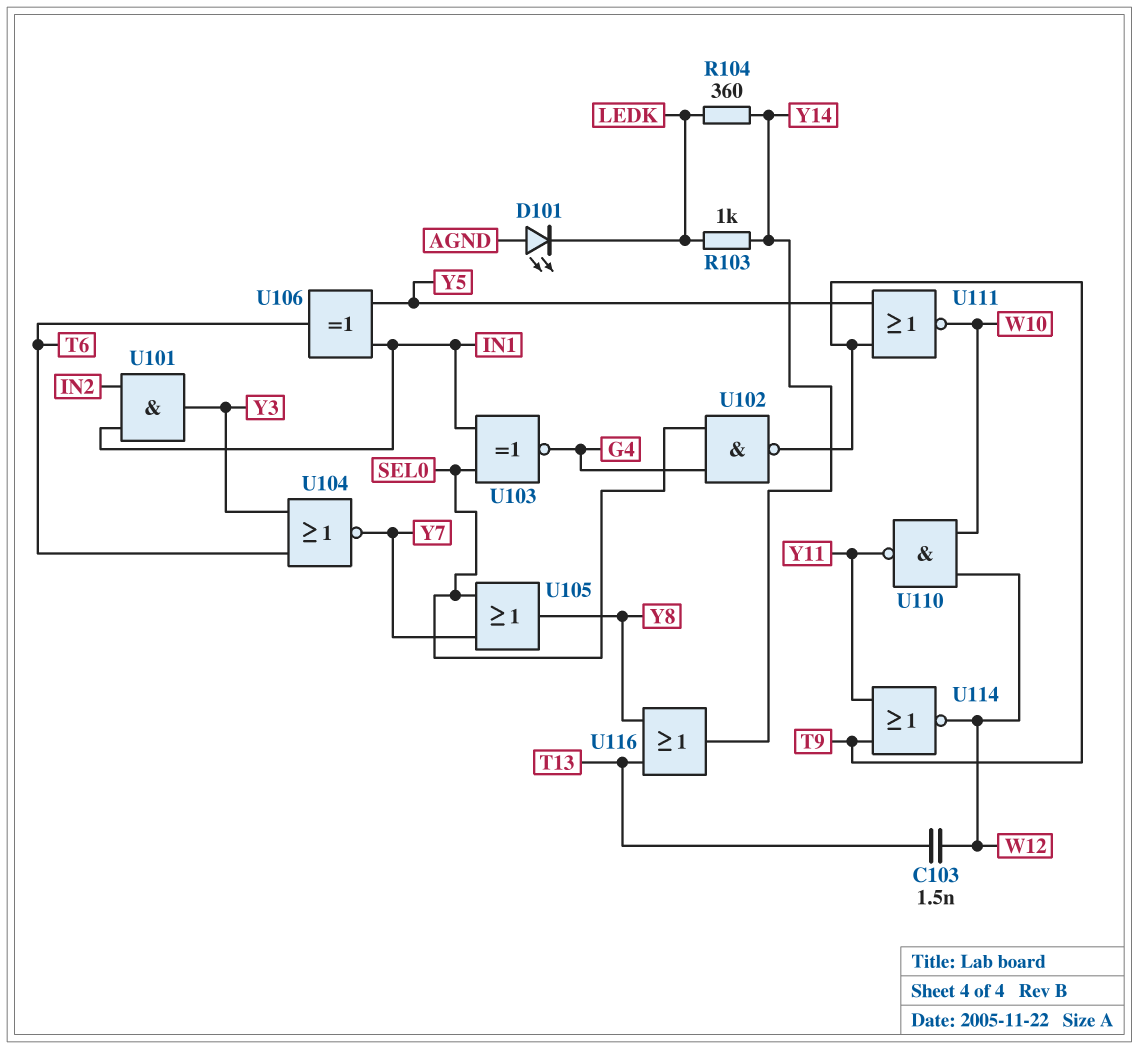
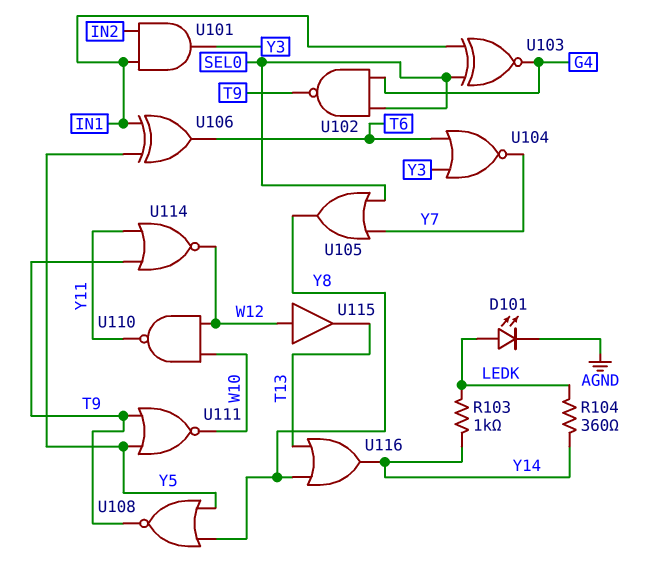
C103: 1.5nF (T13, W12) -> none
D101: LED (A AGND, K LEDK) -> LED (A LEDK, K AGND)
U108: none -> NOR (in Y5, in Y8, out T9)
U115: none -> buffer (in W12, out T13)

